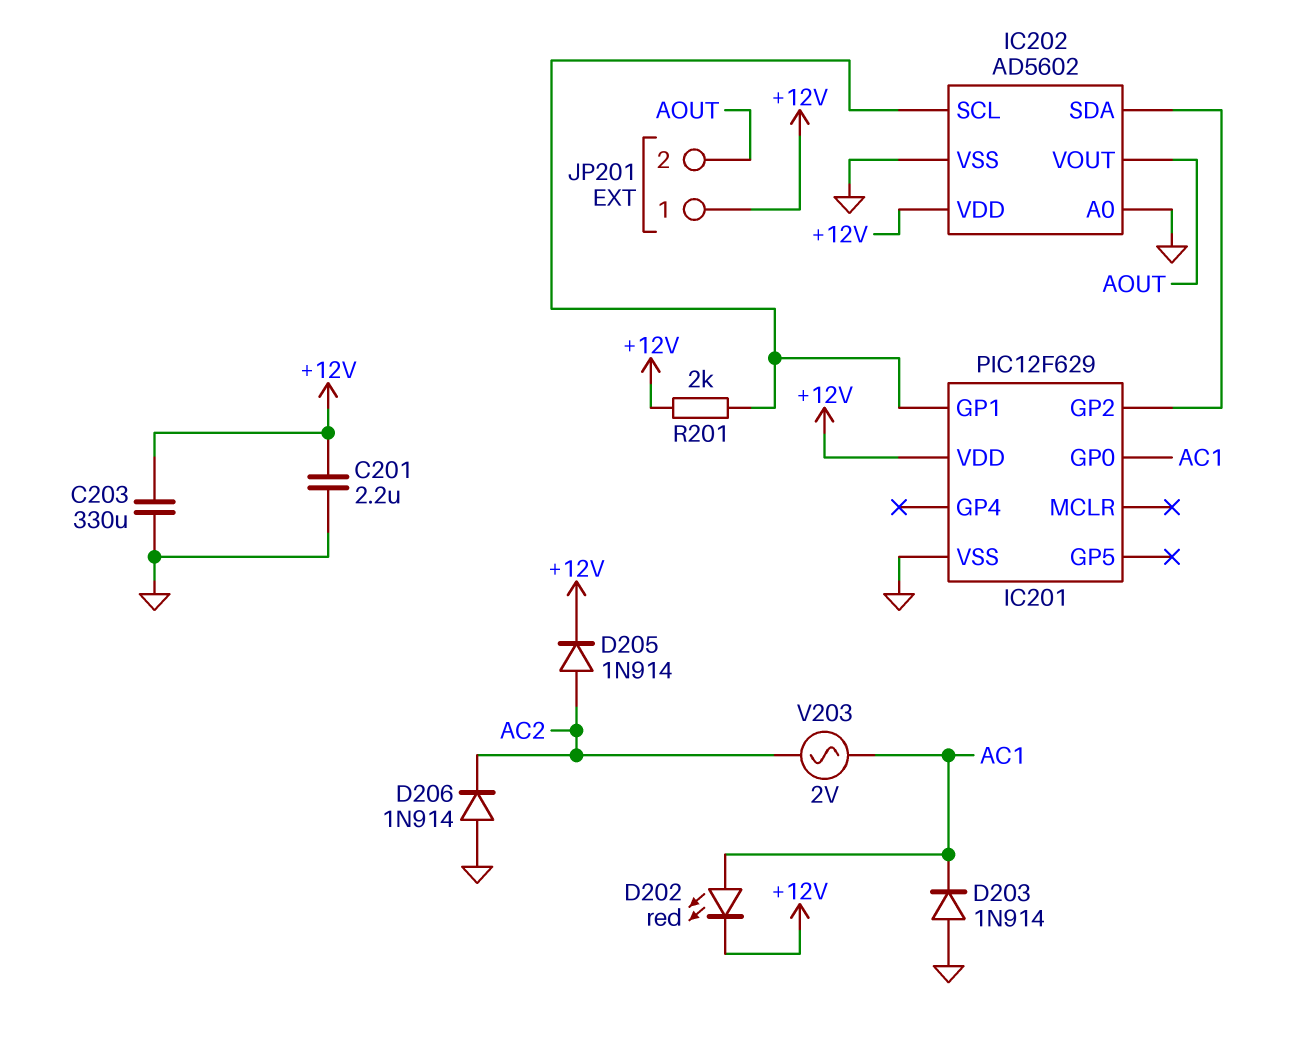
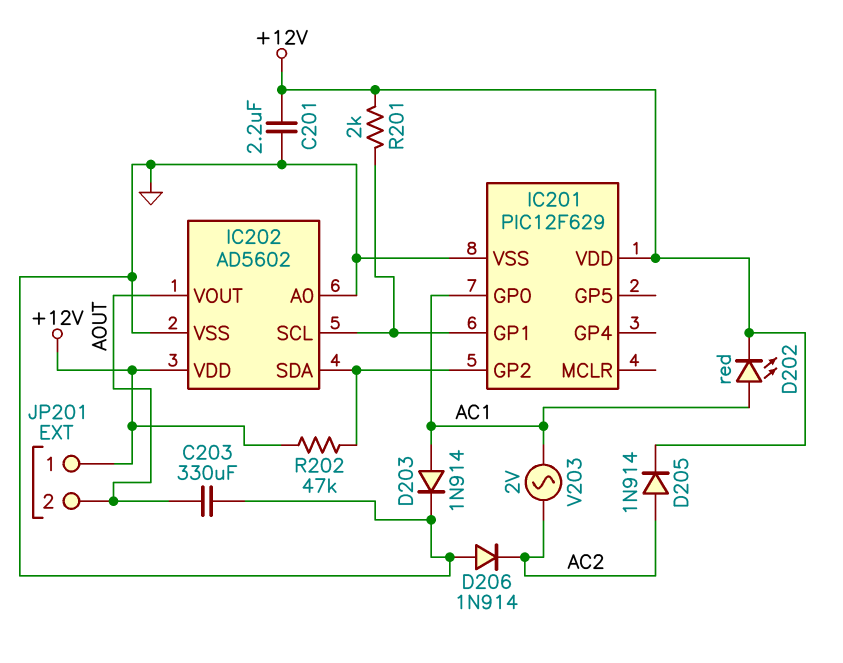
C203: 330uF (+12V, GND) -> 330uF (AOUT, GND)
D203: diode 1N914 (A GND, K AC1) -> diode 1N914 (A AC1, K GND)
R202: none -> 47k (+12V, IC201/GP2)

